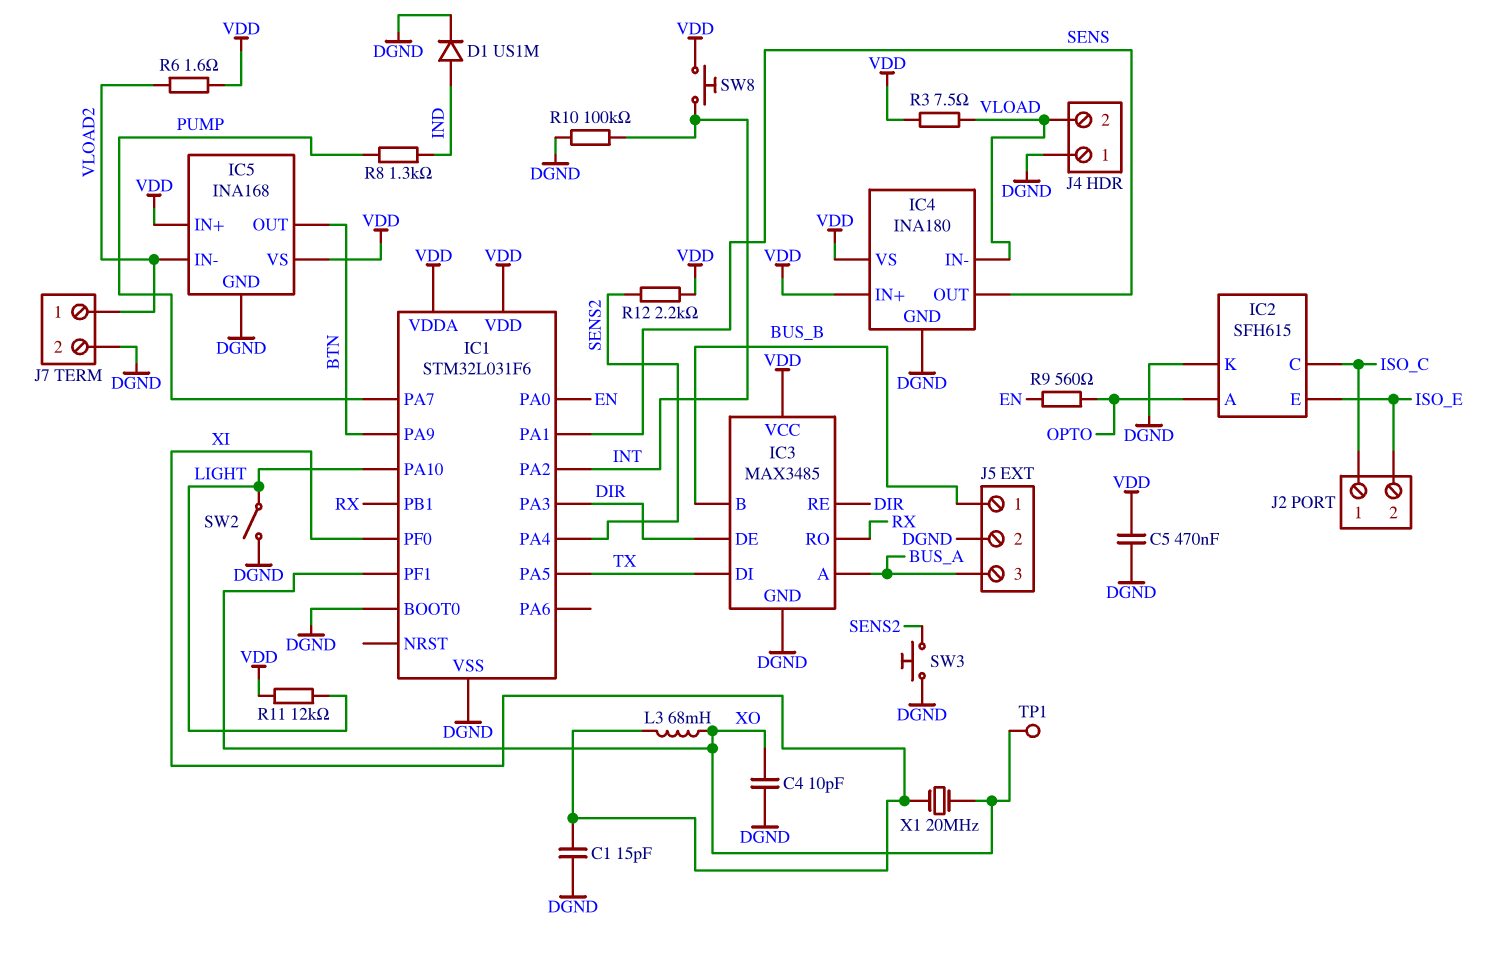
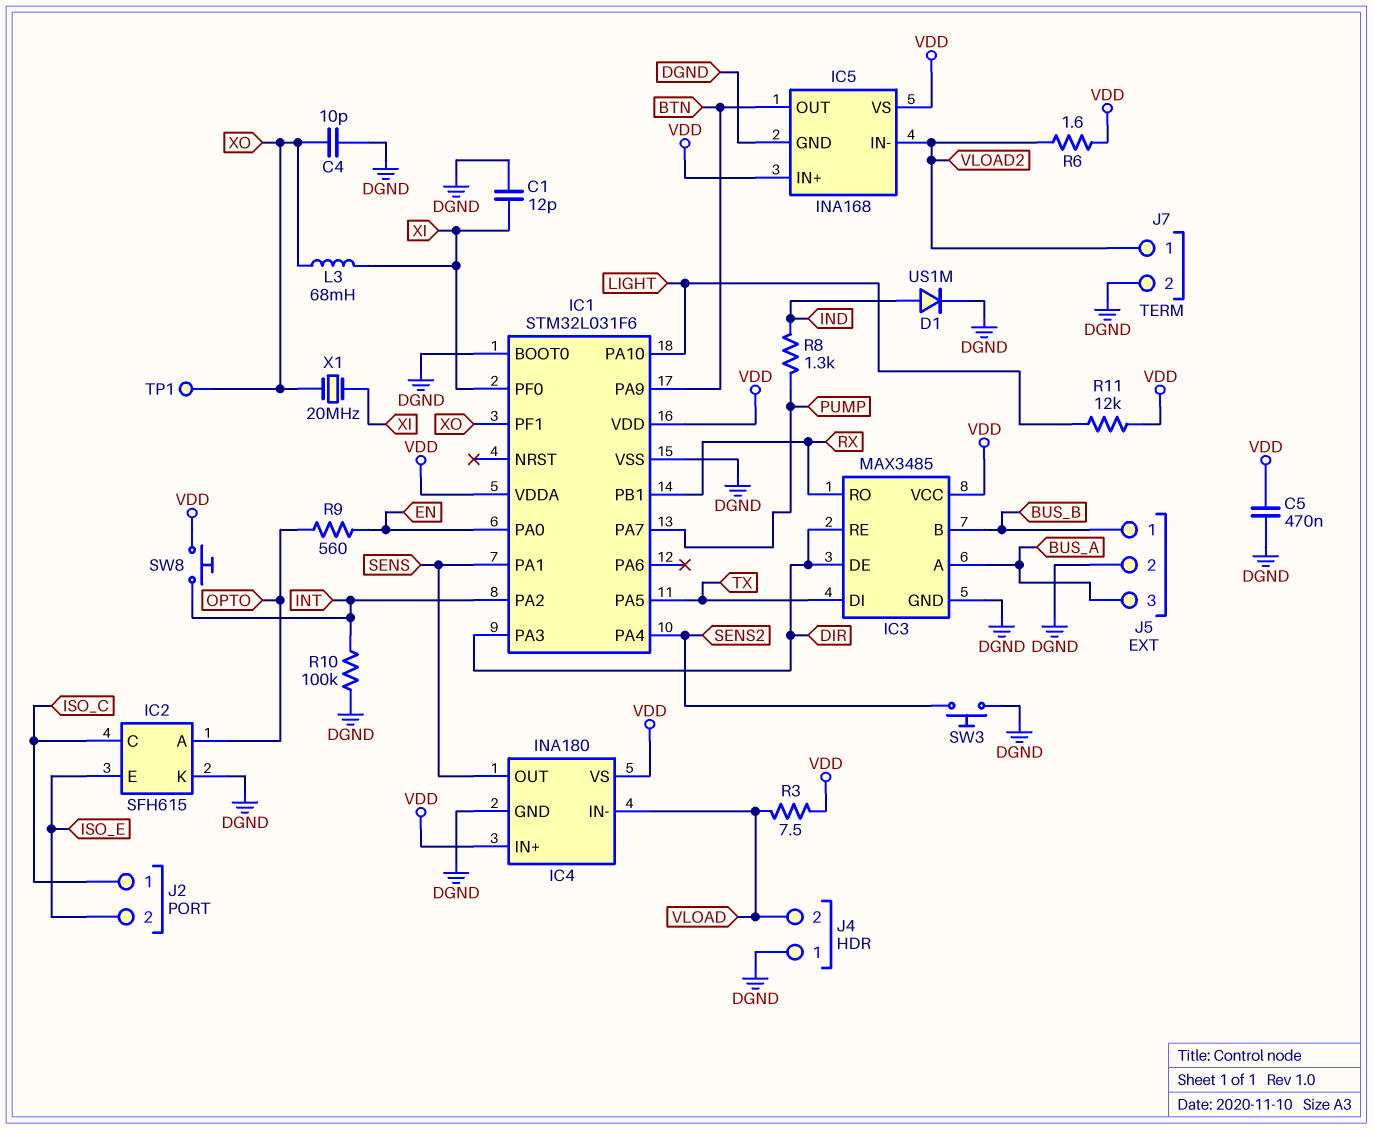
C1: 15pF (DGND, XI) -> 12pF (DGND, XI)
R12: 2.2k (SENS2, VDD) -> none
SW2: switch (DGND, LIGHT) -> none

